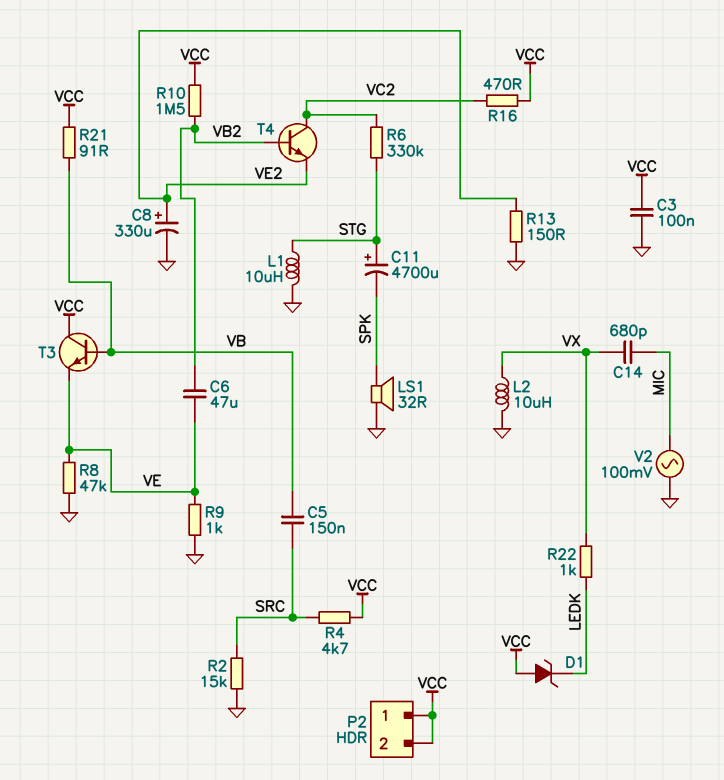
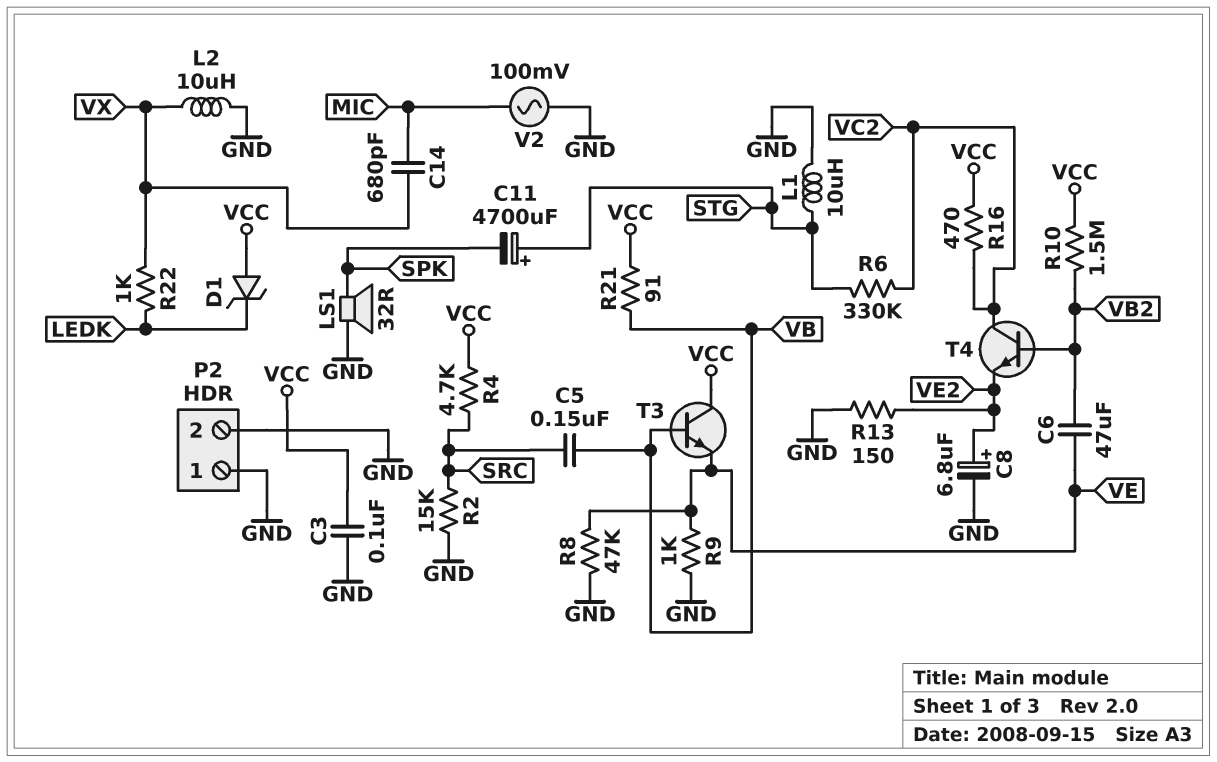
C8: 330uF (plus VE2, minus GND) -> 6.8uF (plus VE2, minus GND)
P2 pin 1: VCC -> GND
P2 pin 2: VCC -> GND

